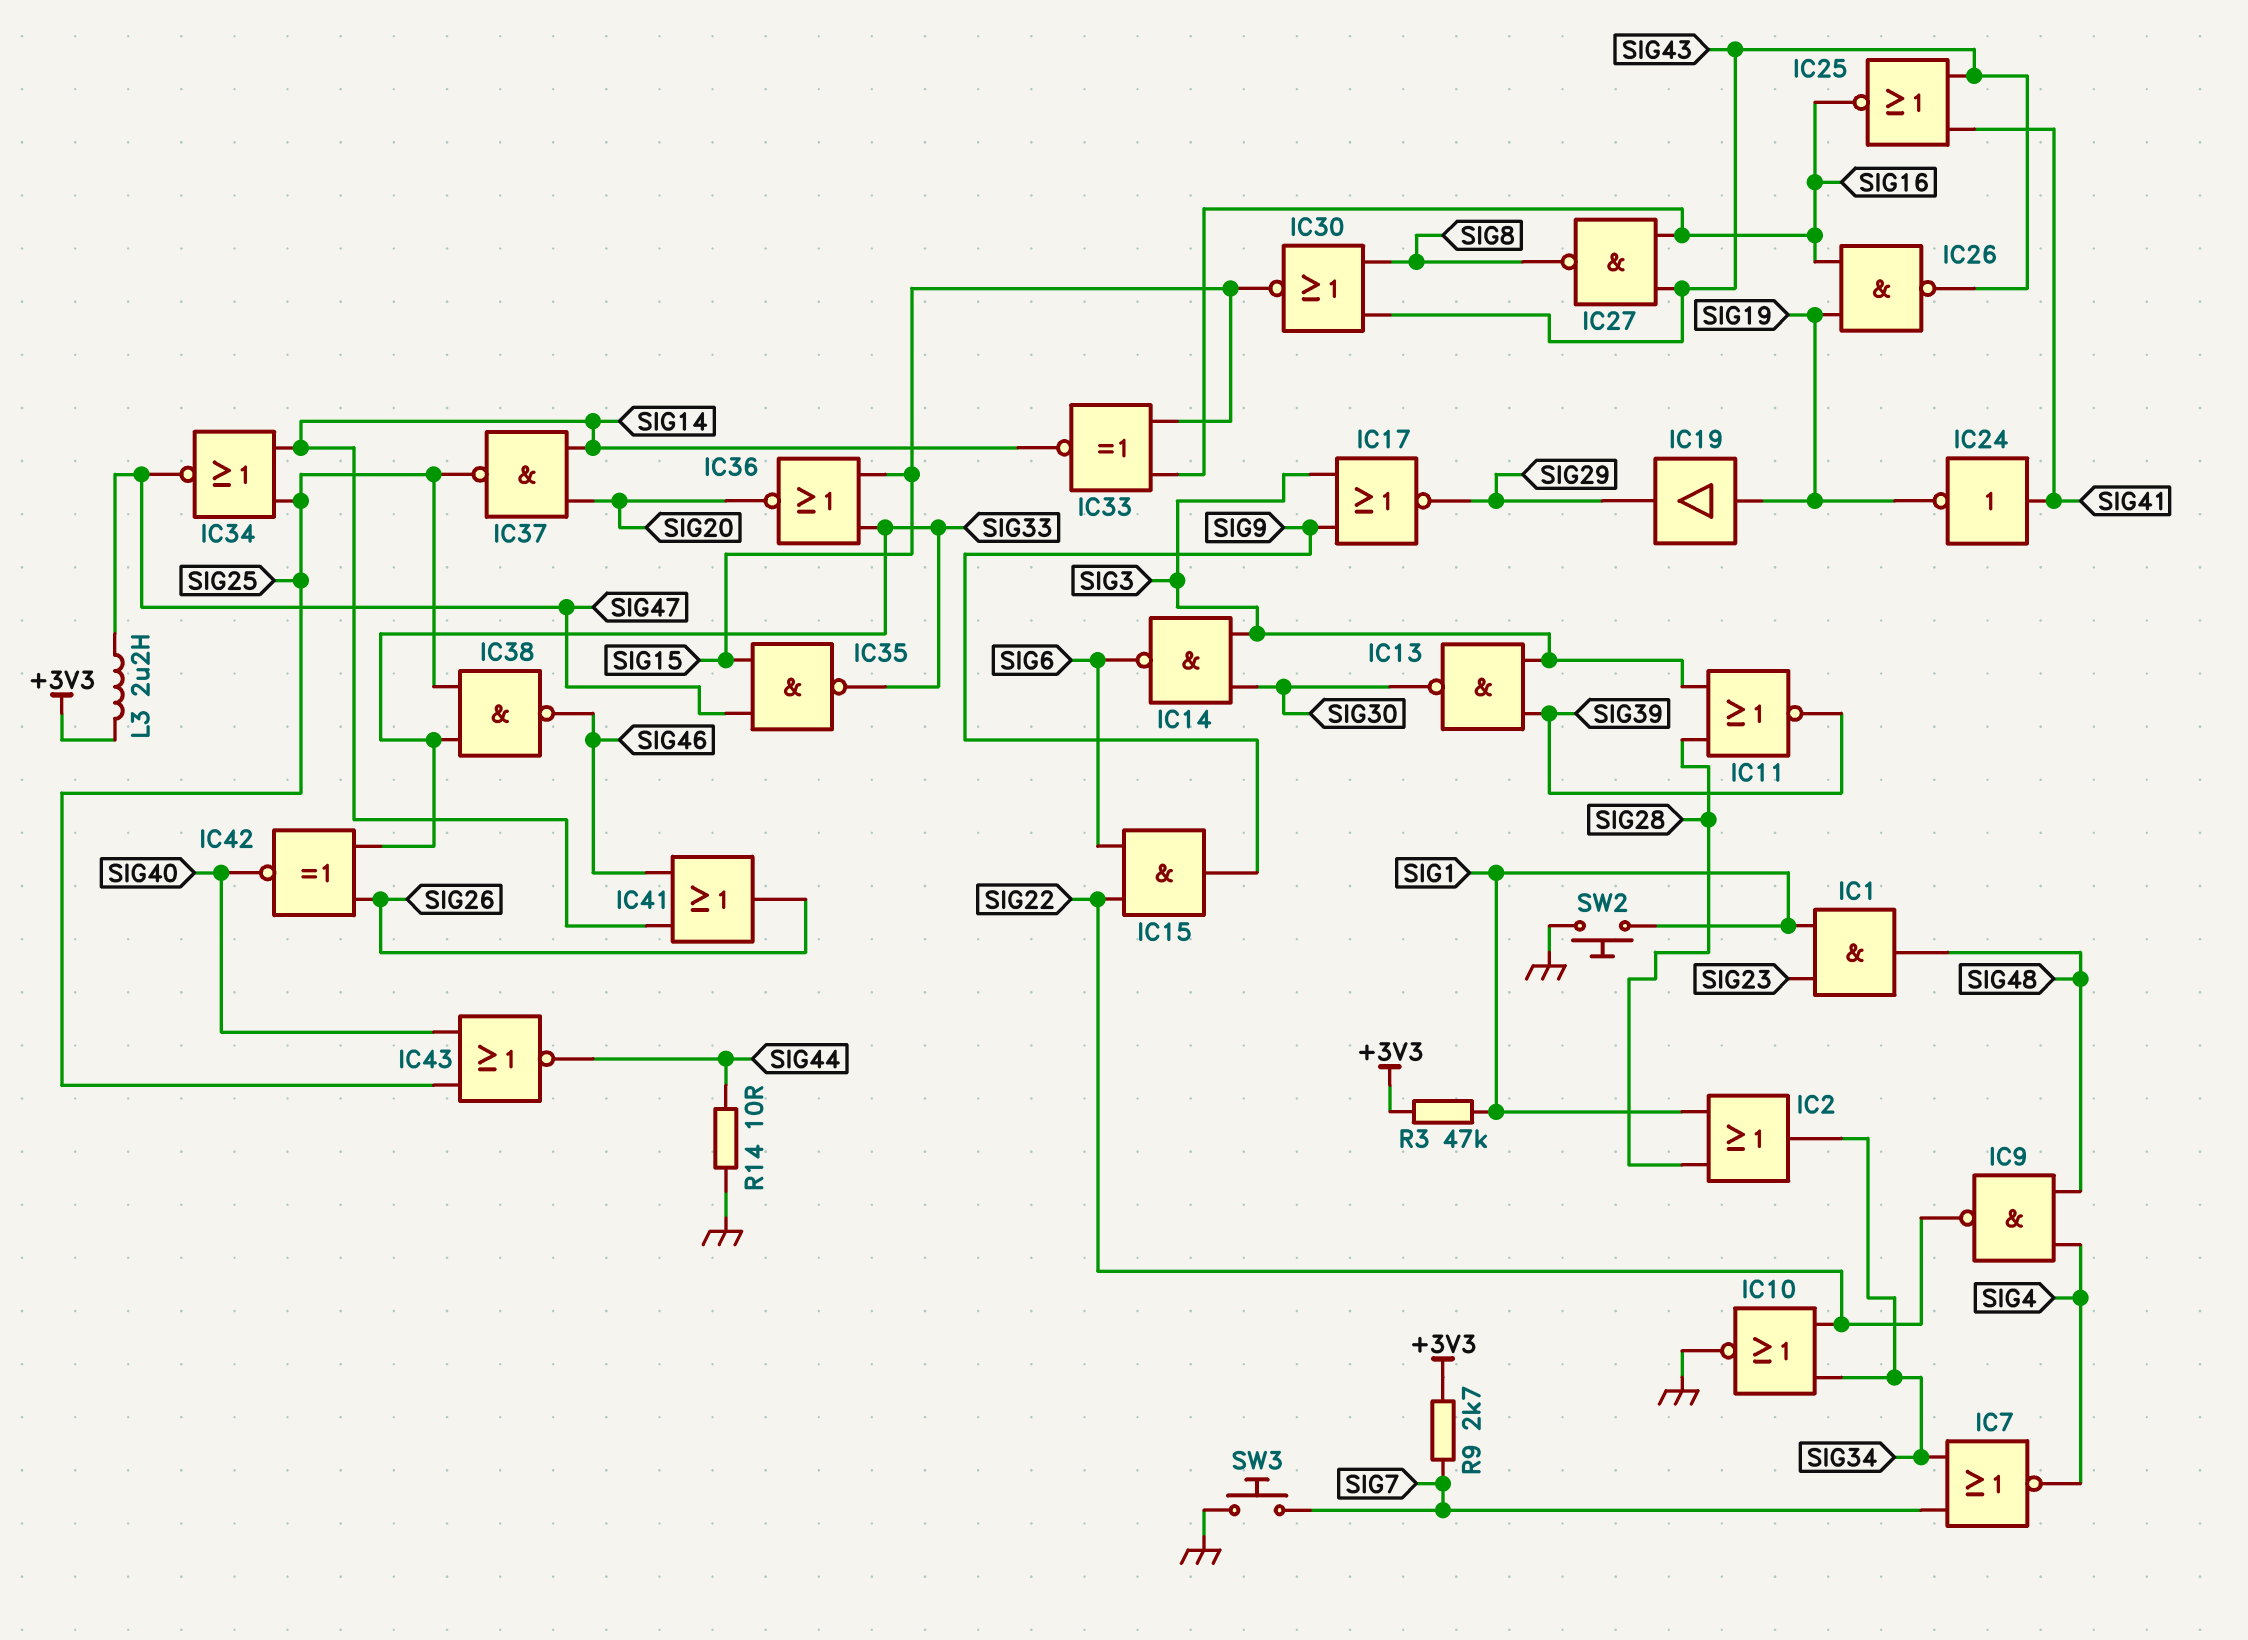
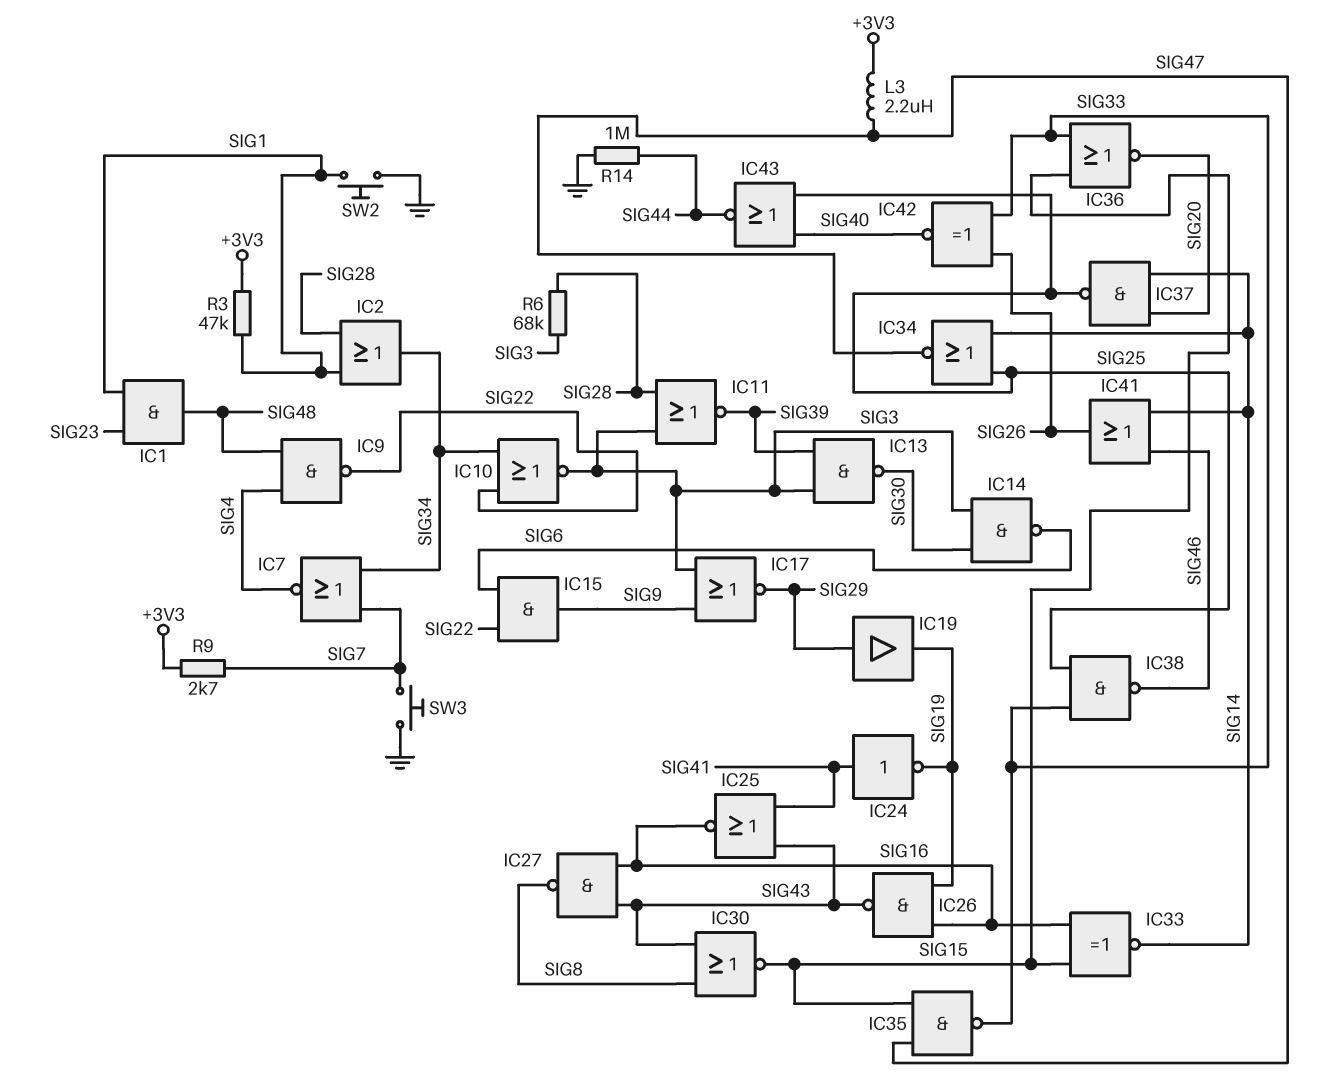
IC10: NOR (in SIG22, in SIG34, out GND) -> NOR (in SIG22, in SIG34, out SIG3)
IC19: buffer (in SIG19, out SIG29) -> buffer (in SIG29, out SIG19)
R6: none -> 68k (SIG3, SIG28)
R14: 10 (GND, SIG44) -> 1M (GND, SIG44)

